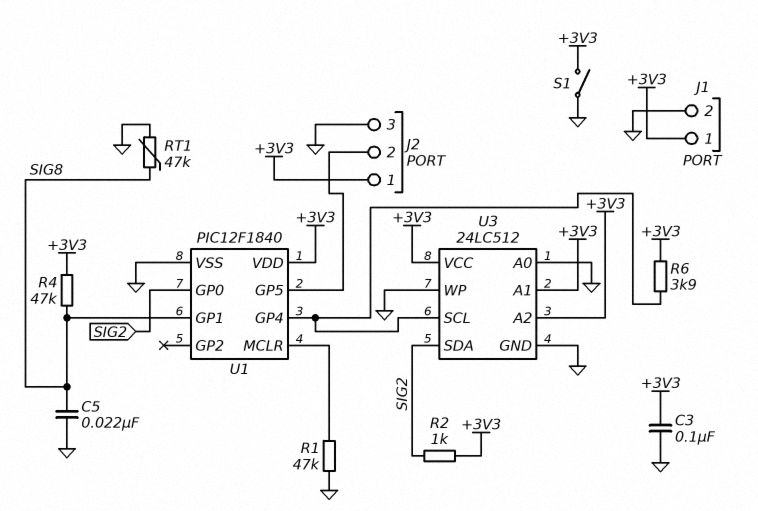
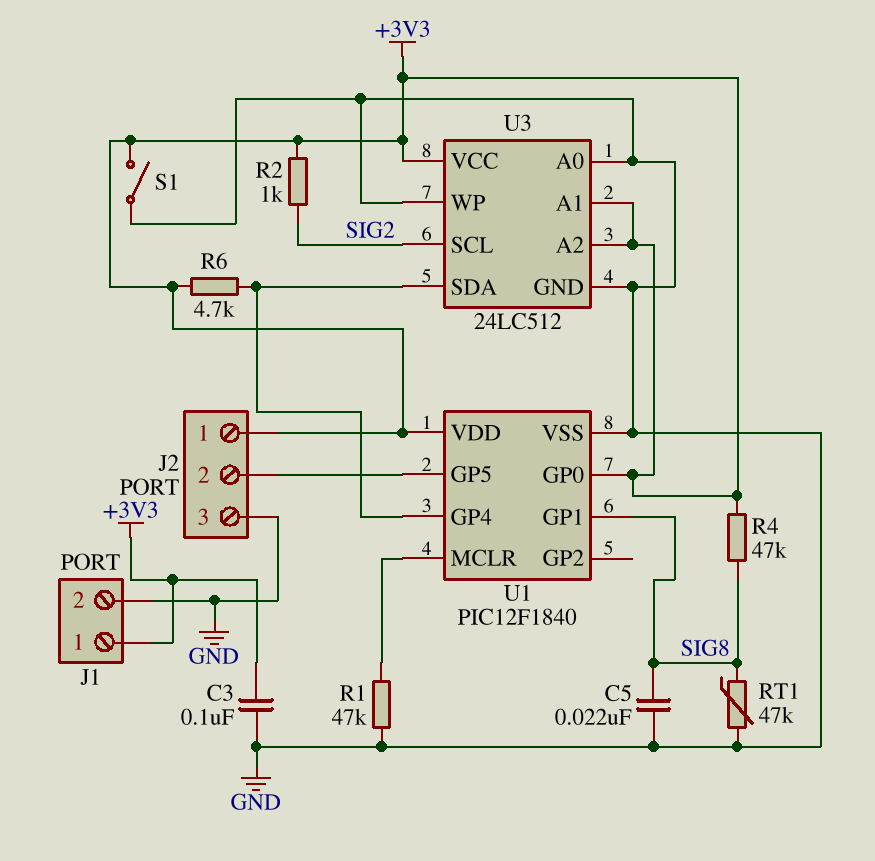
R6: 3.9k (+3V3, U1/GP4) -> 4.7k (+3V3, U1/GP4)
U1 pin GP0: SIG2 -> +3V3
U3 pin SCL: U1/GP4 -> SIG2
U3 pin SDA: SIG2 -> U1/GP4

